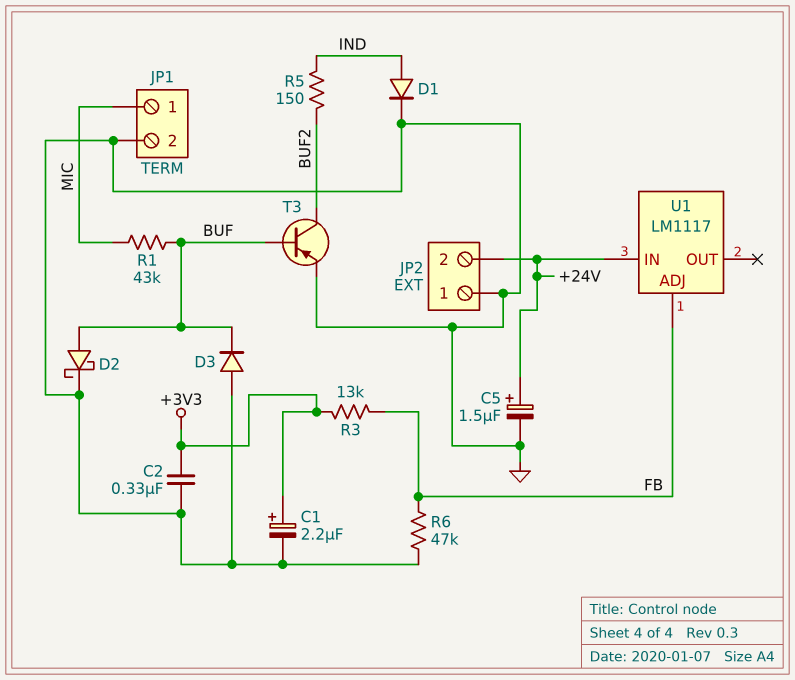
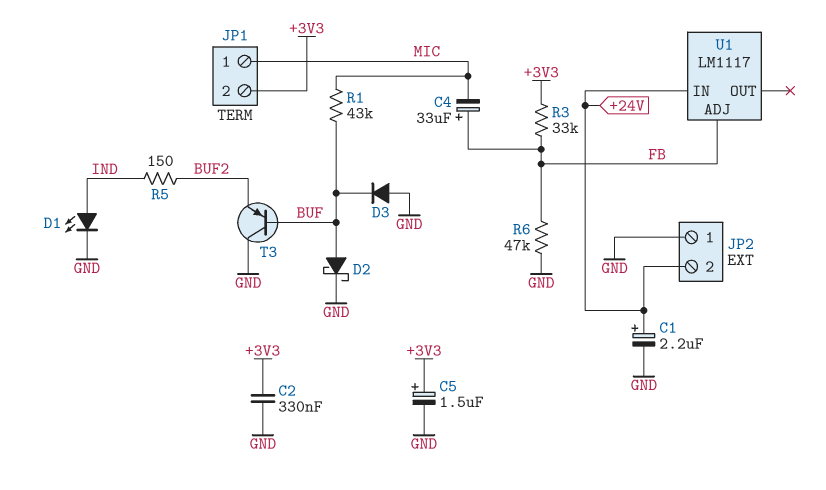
C1: 2.2uF (plus +3V3, minus GND) -> 2.2uF (plus +24V, minus GND)
C4: none -> 33uF (plus FB, minus MIC)
C5: 1.5uF (plus +24V, minus GND) -> 1.5uF (plus +3V3, minus GND)
D1: diode (A IND, K GND) -> LED (A IND, K GND)
JP1 pin 2: GND -> +3V3
R3: 13k (+3V3, FB) -> 33k (+3V3, FB)
T3: PNP (B BUF, C BUF2, E GND) -> PNP (B BUF, C GND, E BUF2)

